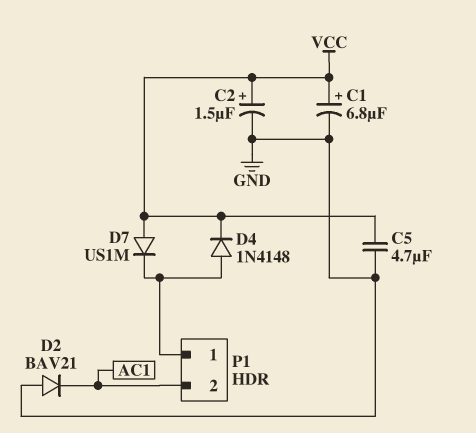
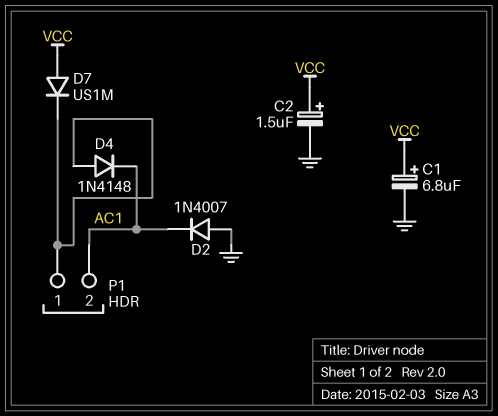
C5: 4.7uF (GND, VCC) -> none
D2: diode BAV21 (A GND, K AC1) -> diode 1N4007 (A GND, K AC1)
D4: diode 1N4148 (A P1/1, K VCC) -> diode 1N4148 (A P1/1, K AC1)

